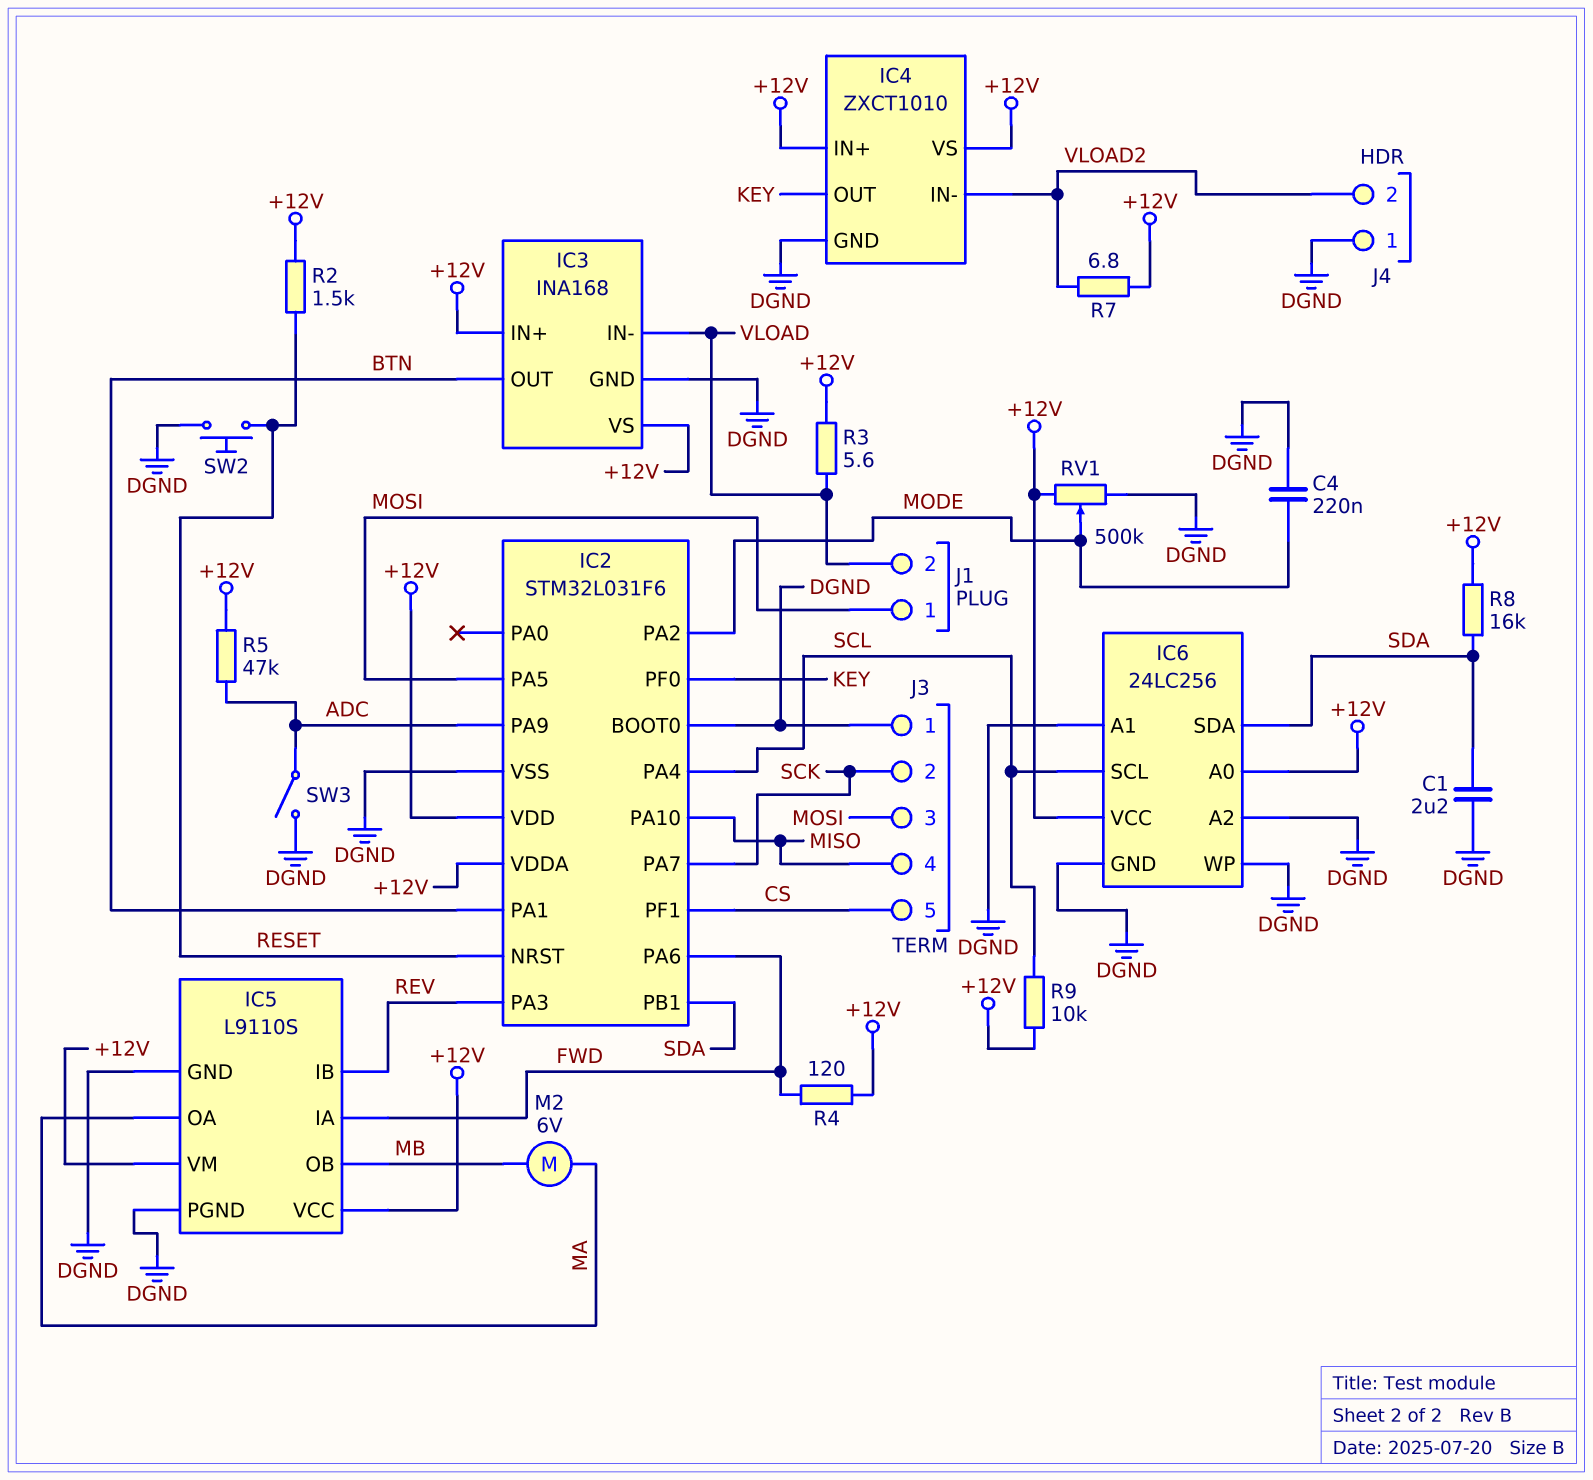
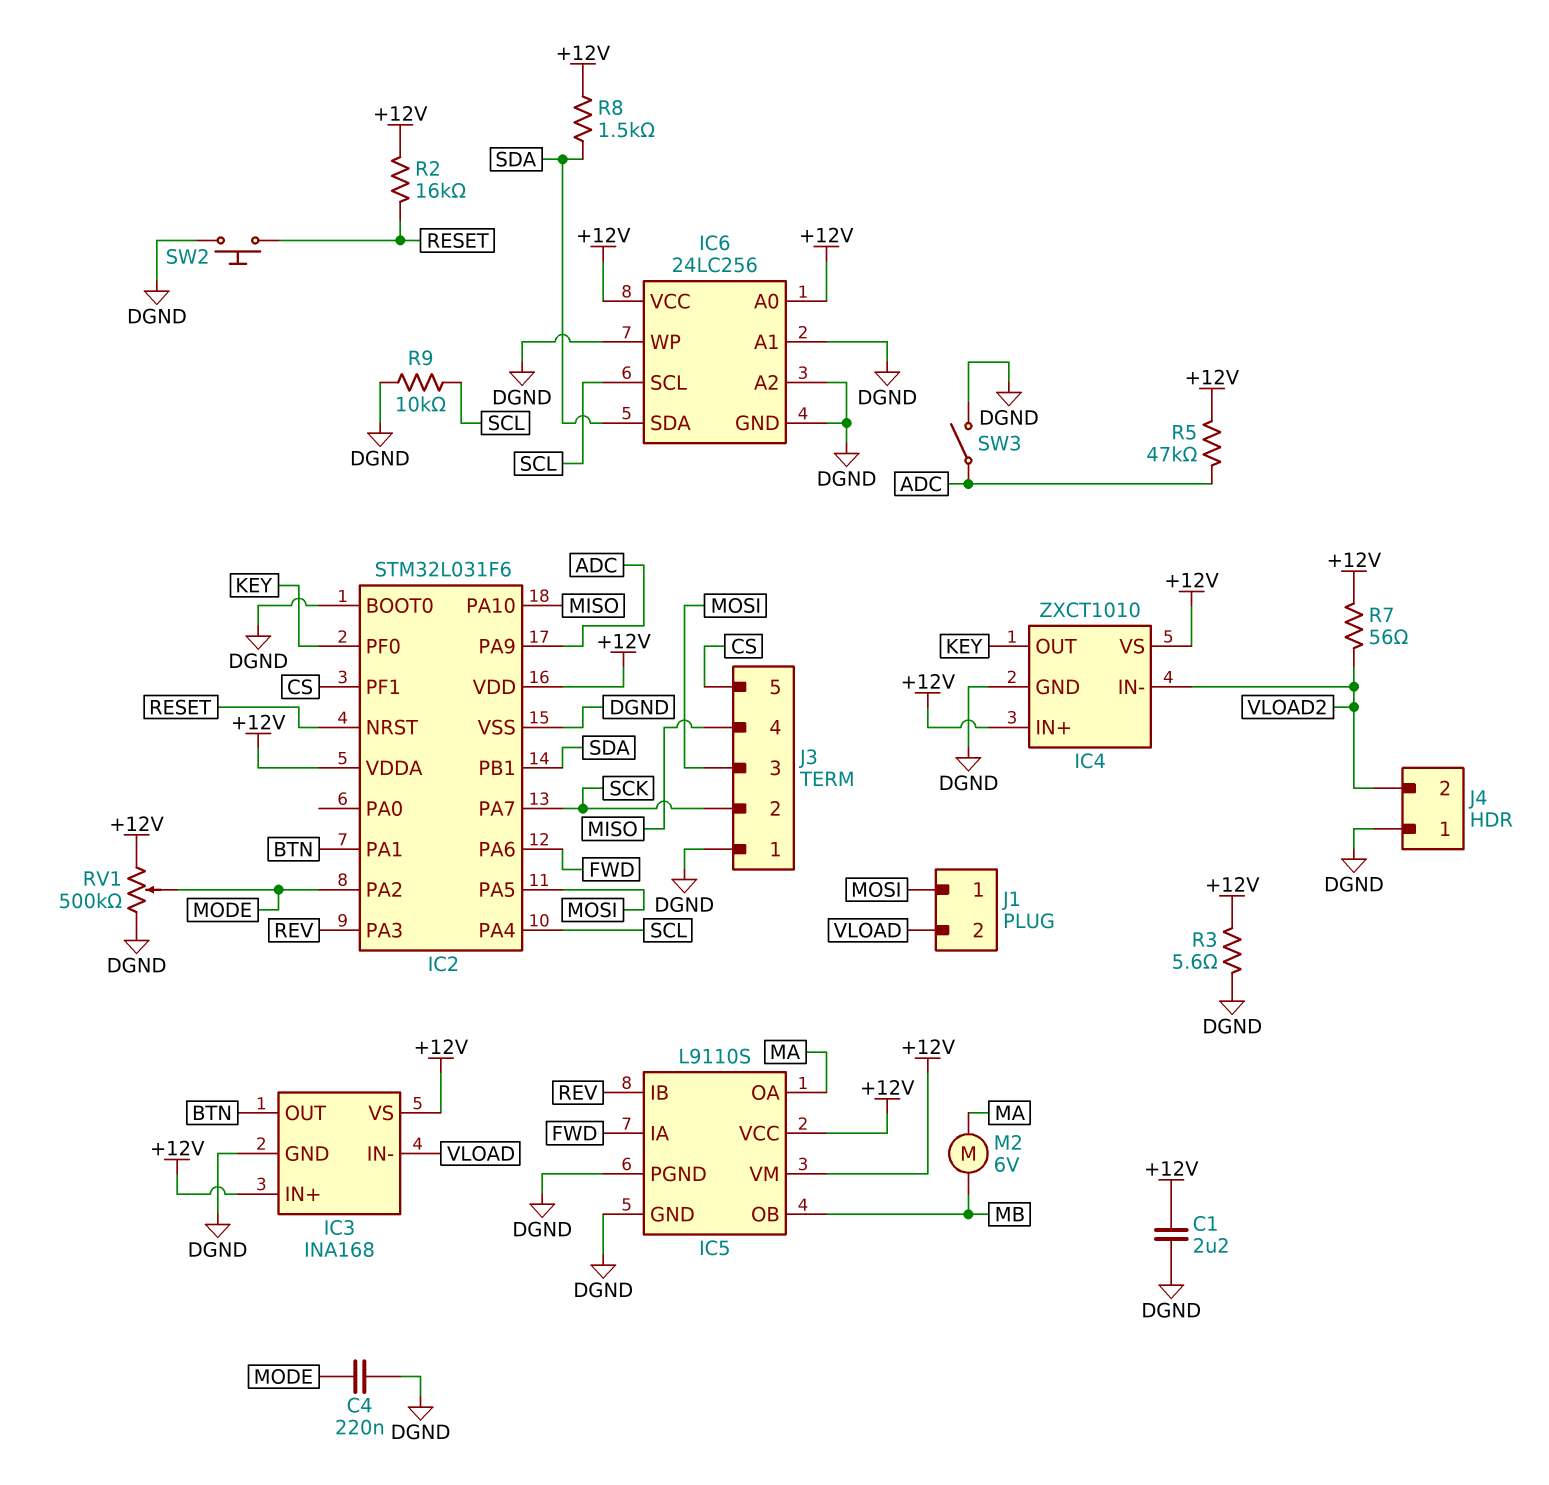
C1: 2.2uF (DGND, SDA) -> 2.2uF (+12V, DGND)
R2: 1.5k (+12V, RESET) -> 16k (+12V, RESET)
R3: 5.6 (+12V, VLOAD) -> 5.6 (+12V, DGND)
R4: 120 (+12V, FWD) -> none
R7: 6.8 (+12V, VLOAD2) -> 56 (+12V, VLOAD2)
R8: 16k (+12V, SDA) -> 1.5k (+12V, SDA)
R9: 10k (+12V, SCL) -> 10k (DGND, SCL)

